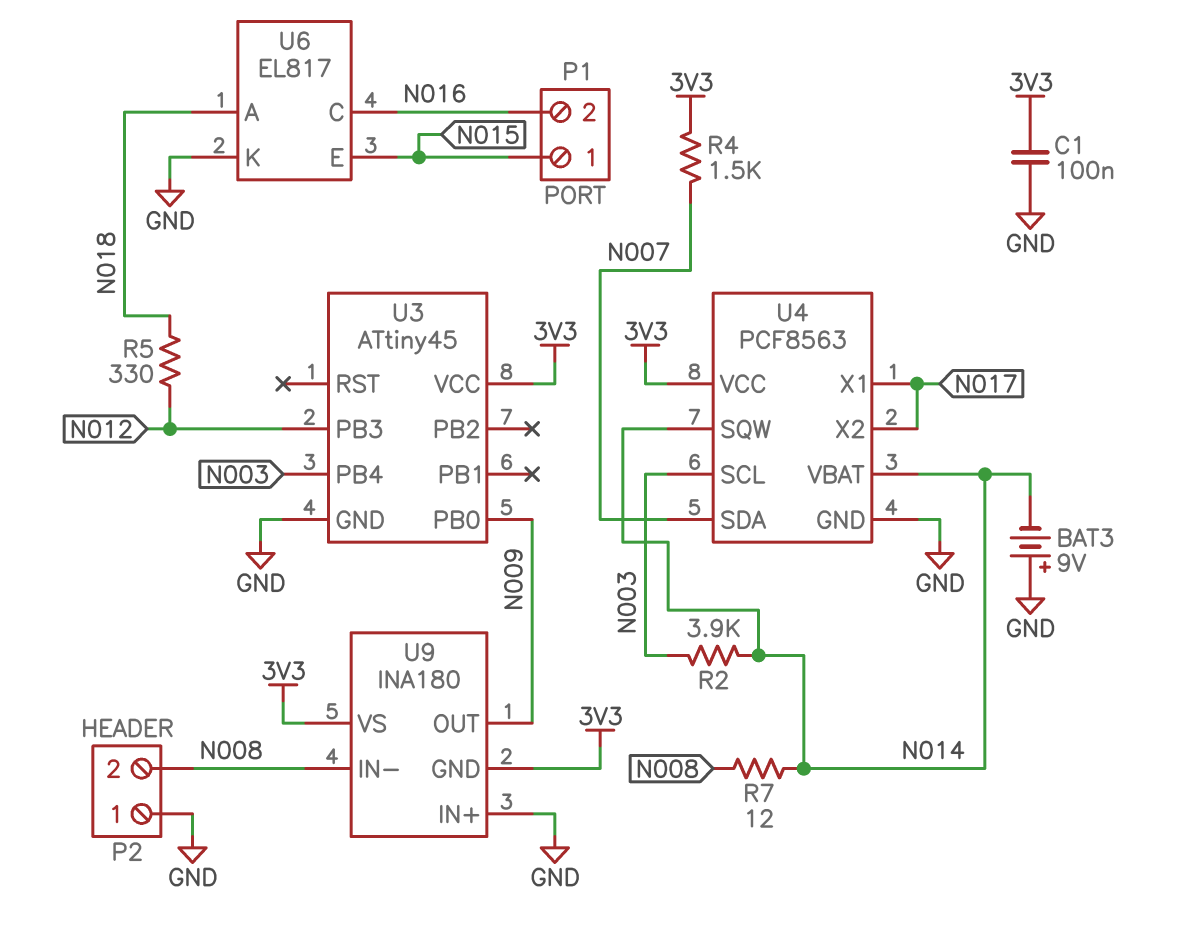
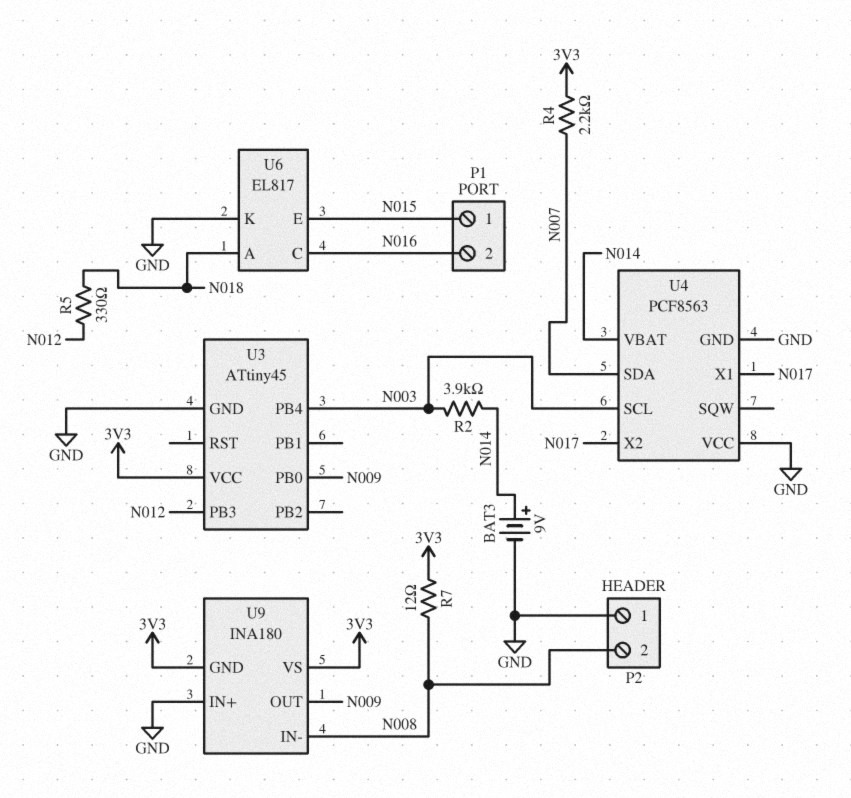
BAT3: 9V (plus GND, minus N014) -> 9V (plus N014, minus GND)
C1: 100nF (3V3, GND) -> none
R4: 1.5k (3V3, N007) -> 2.2k (3V3, N007)
R7: 12 (N008, N014) -> 12 (3V3, N008)
U4 pin SQW: N014 -> none
U4 pin VCC: 3V3 -> GND

